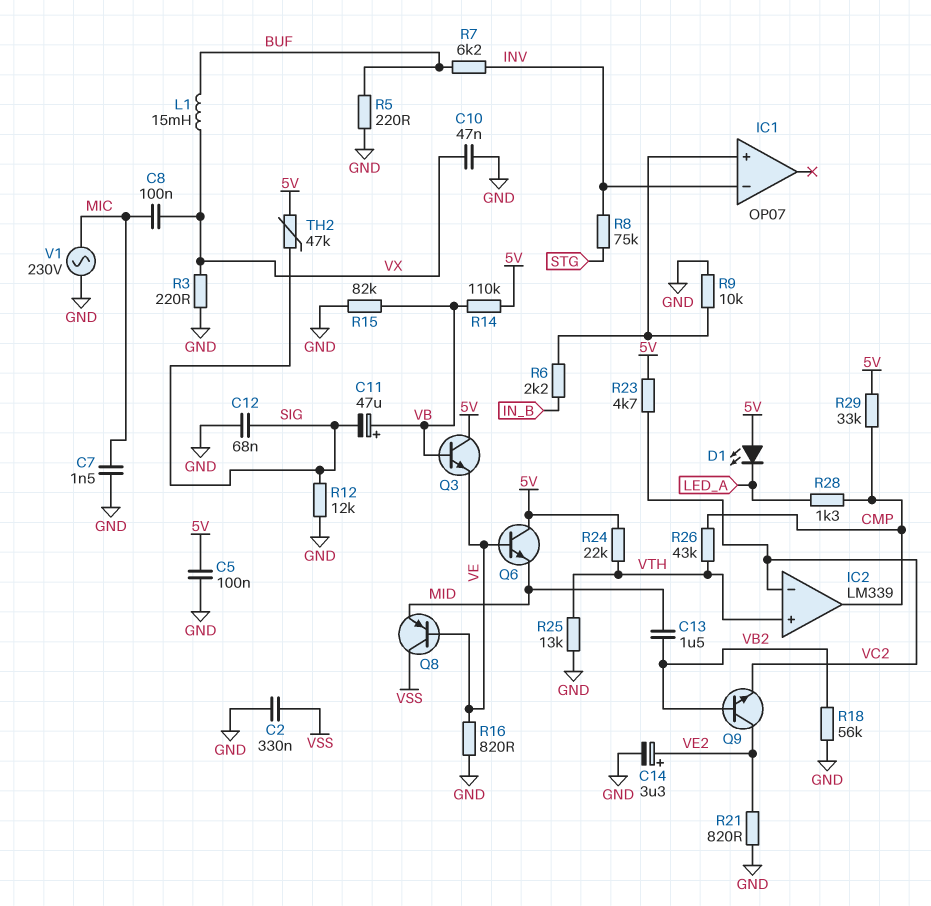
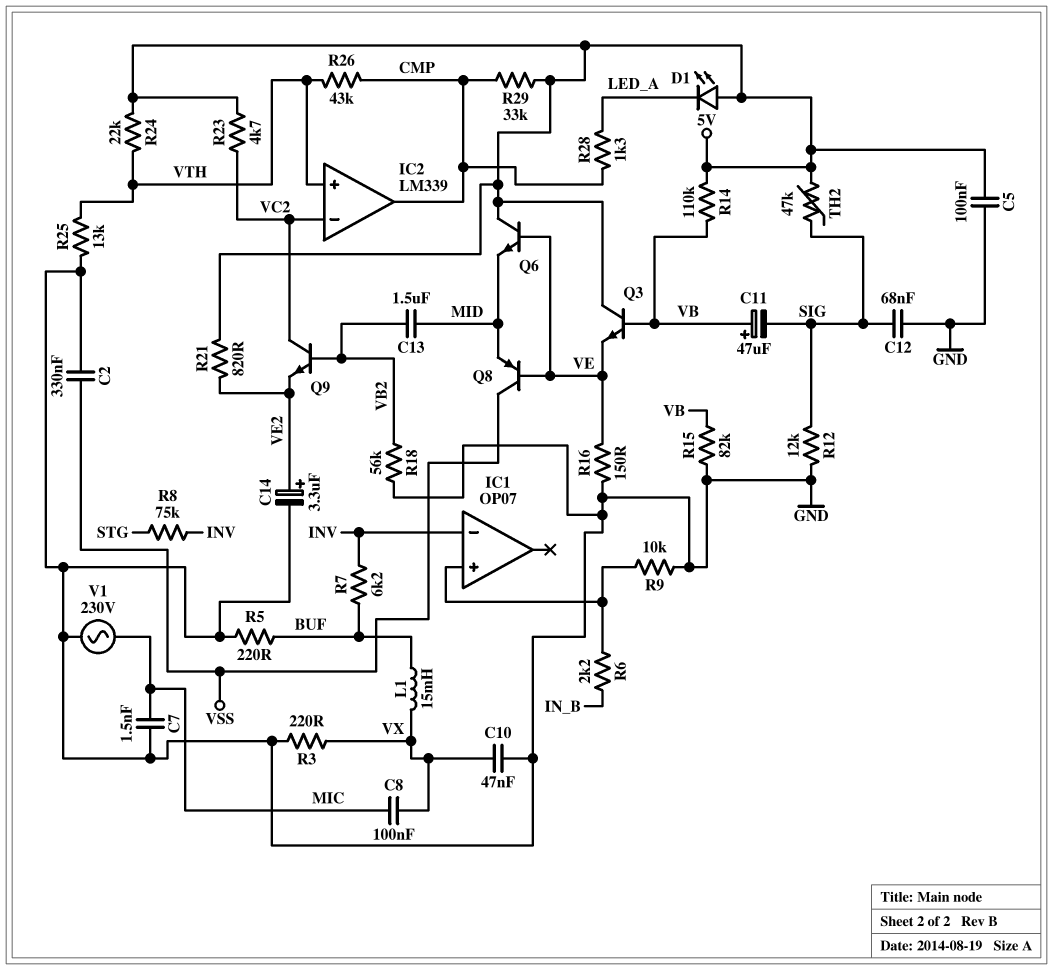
Q9: NPN (B VB2, C VE2, E VC2) -> NPN (B VB2, C VC2, E VE2)
R16: 820 (GND, VE) -> 150 (GND, VE)
R21: 820 (GND, VE2) -> 820 (5V, VE2)

